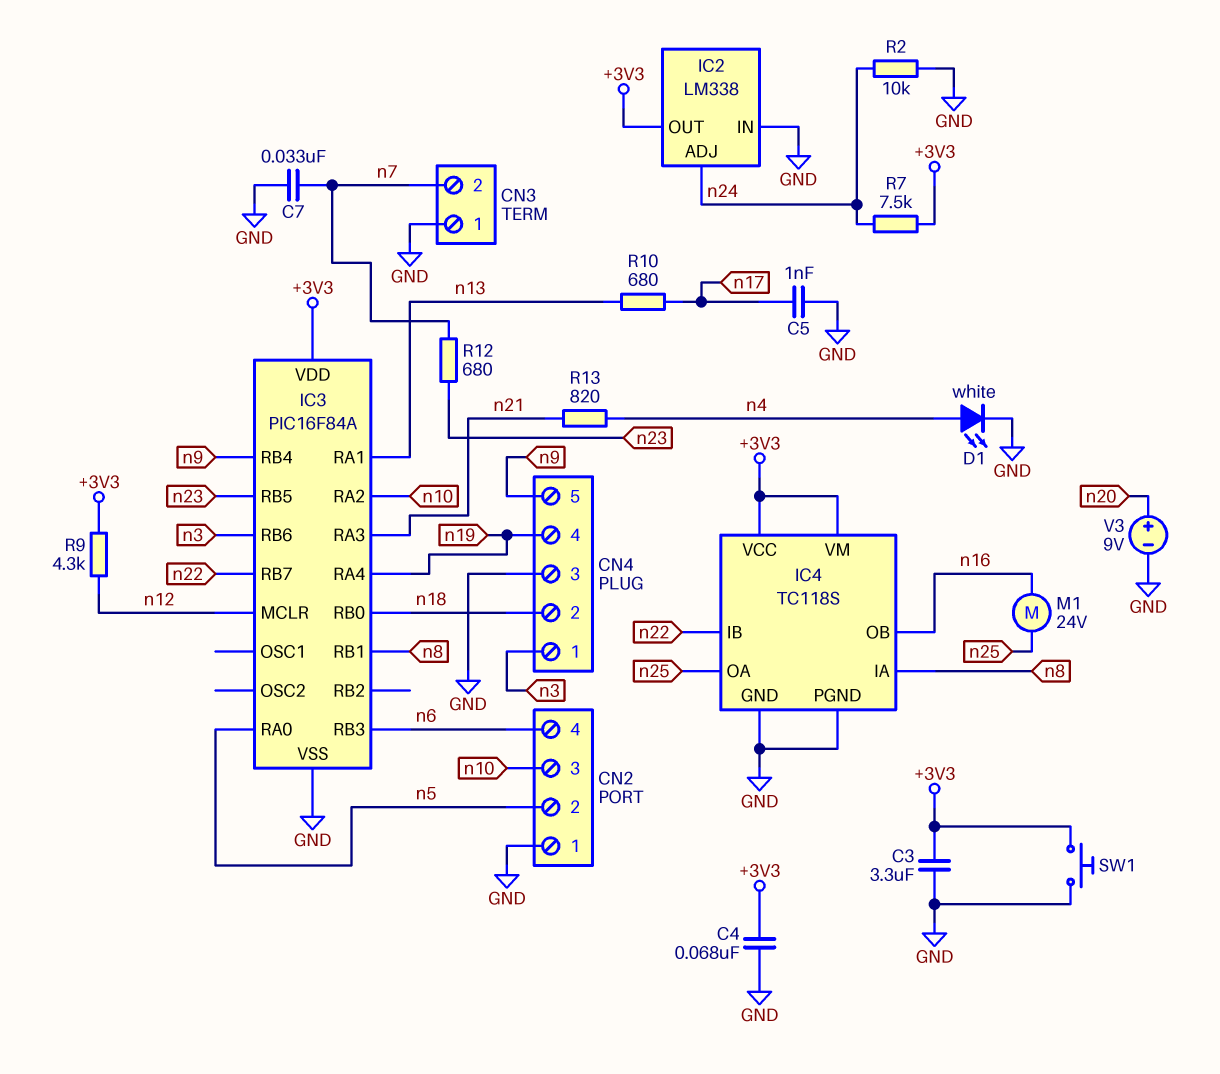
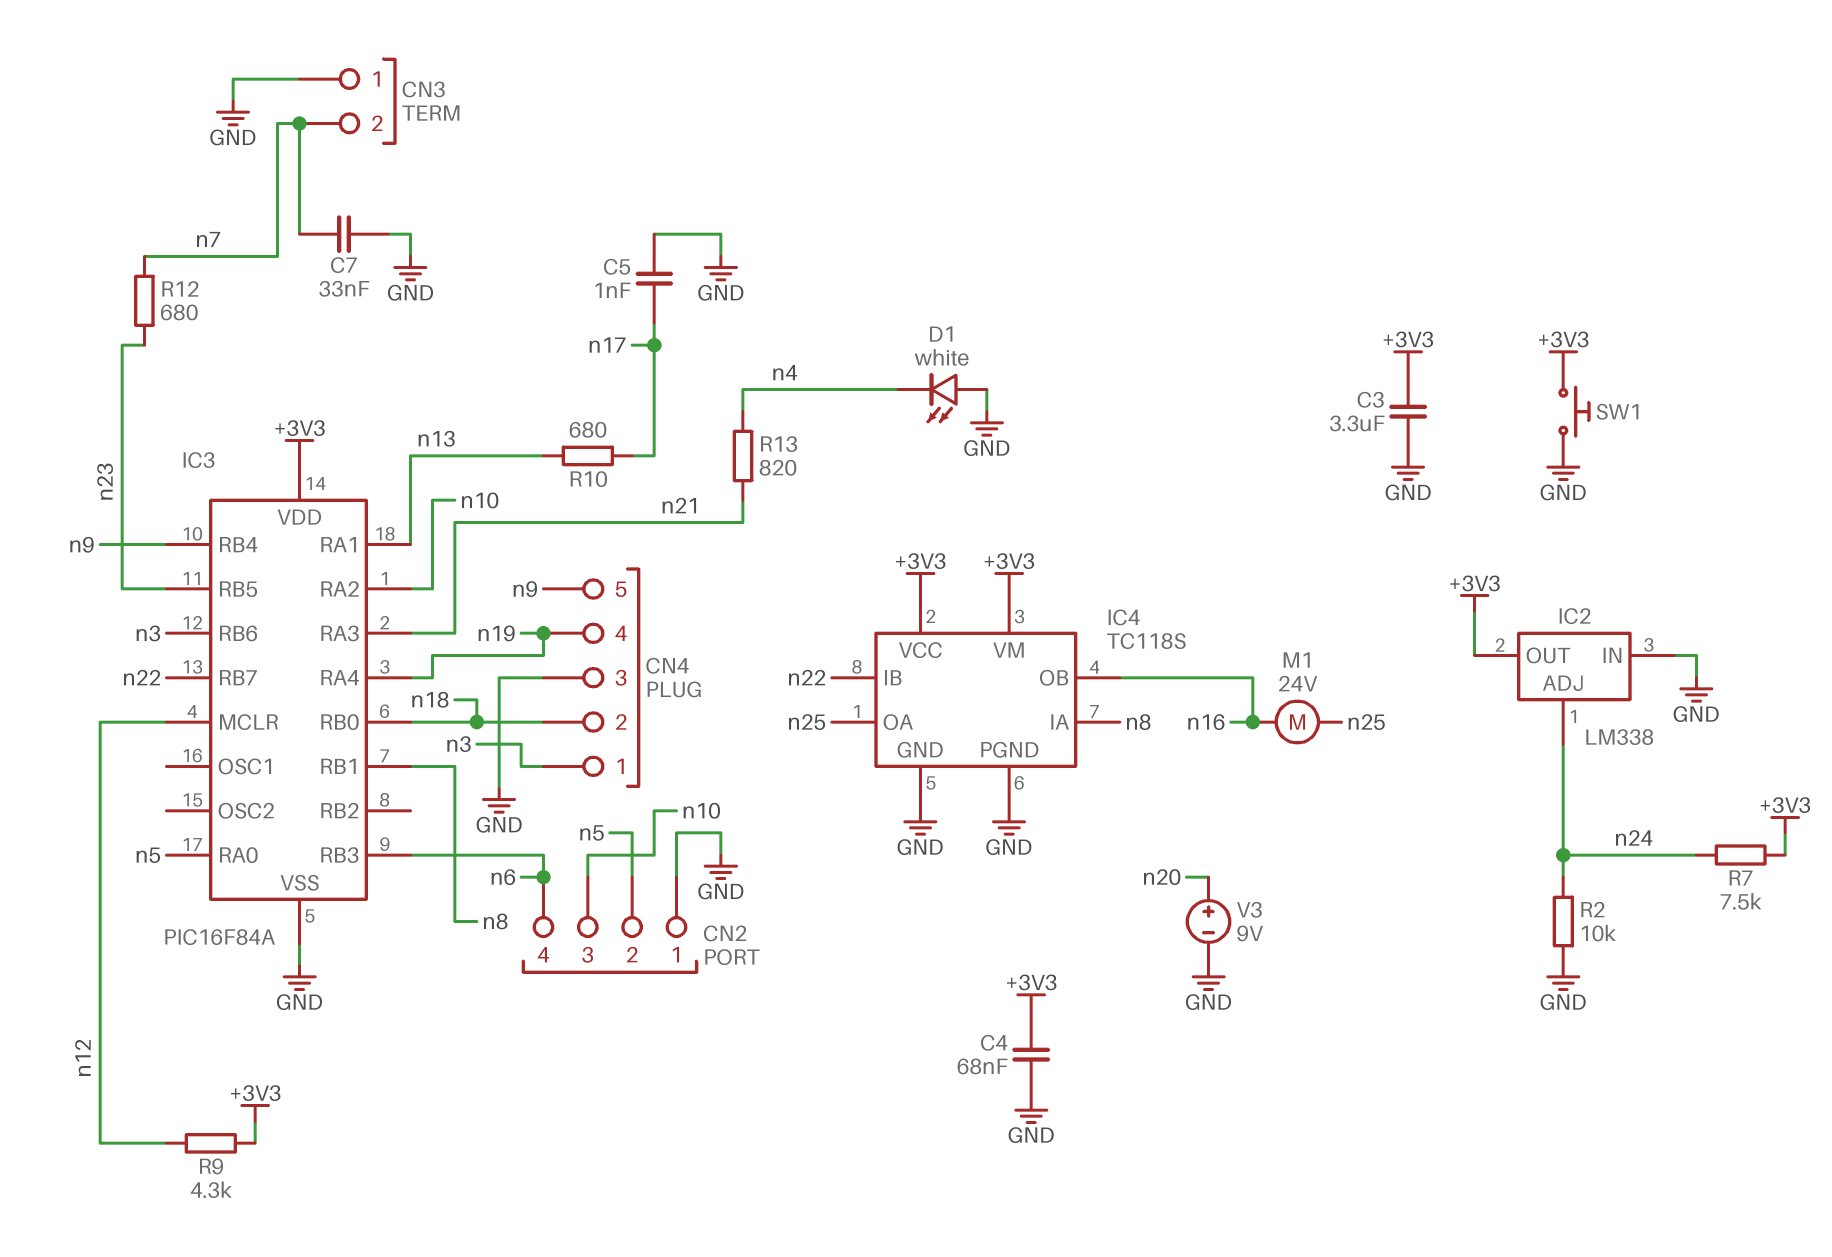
D1: LED white (A n4, K GND) -> LED white (A GND, K n4)

